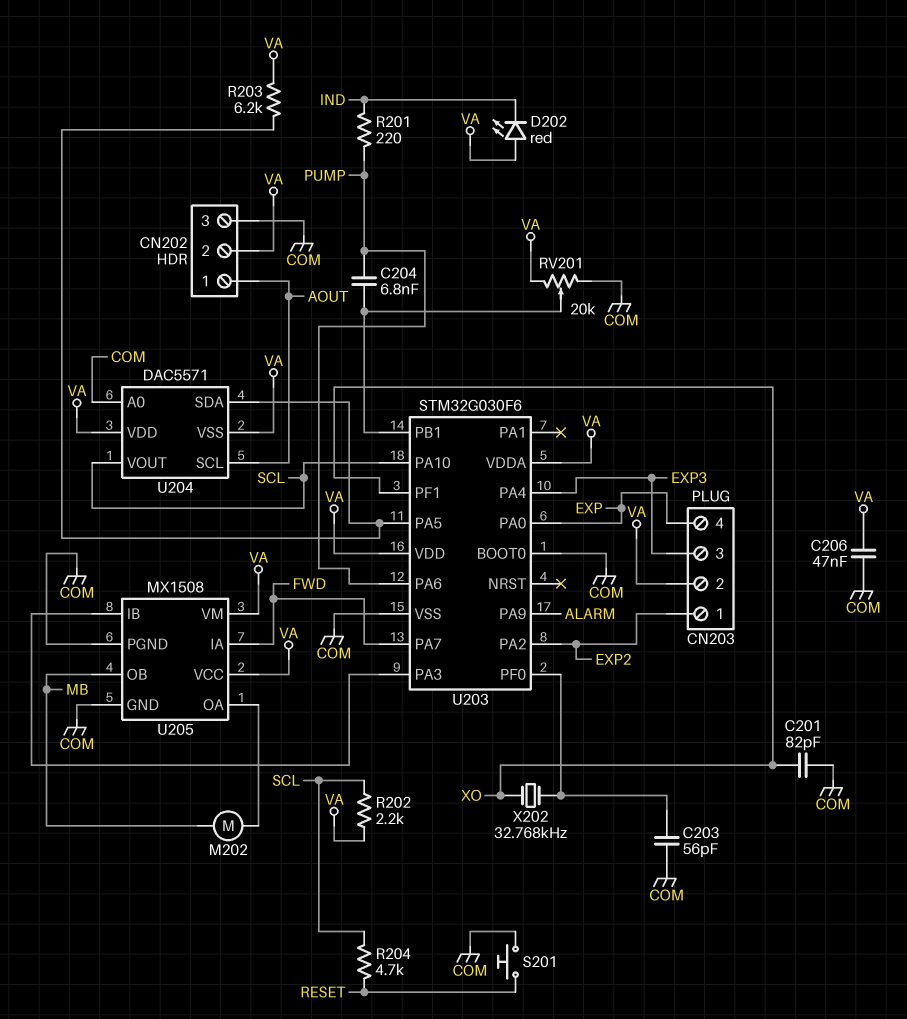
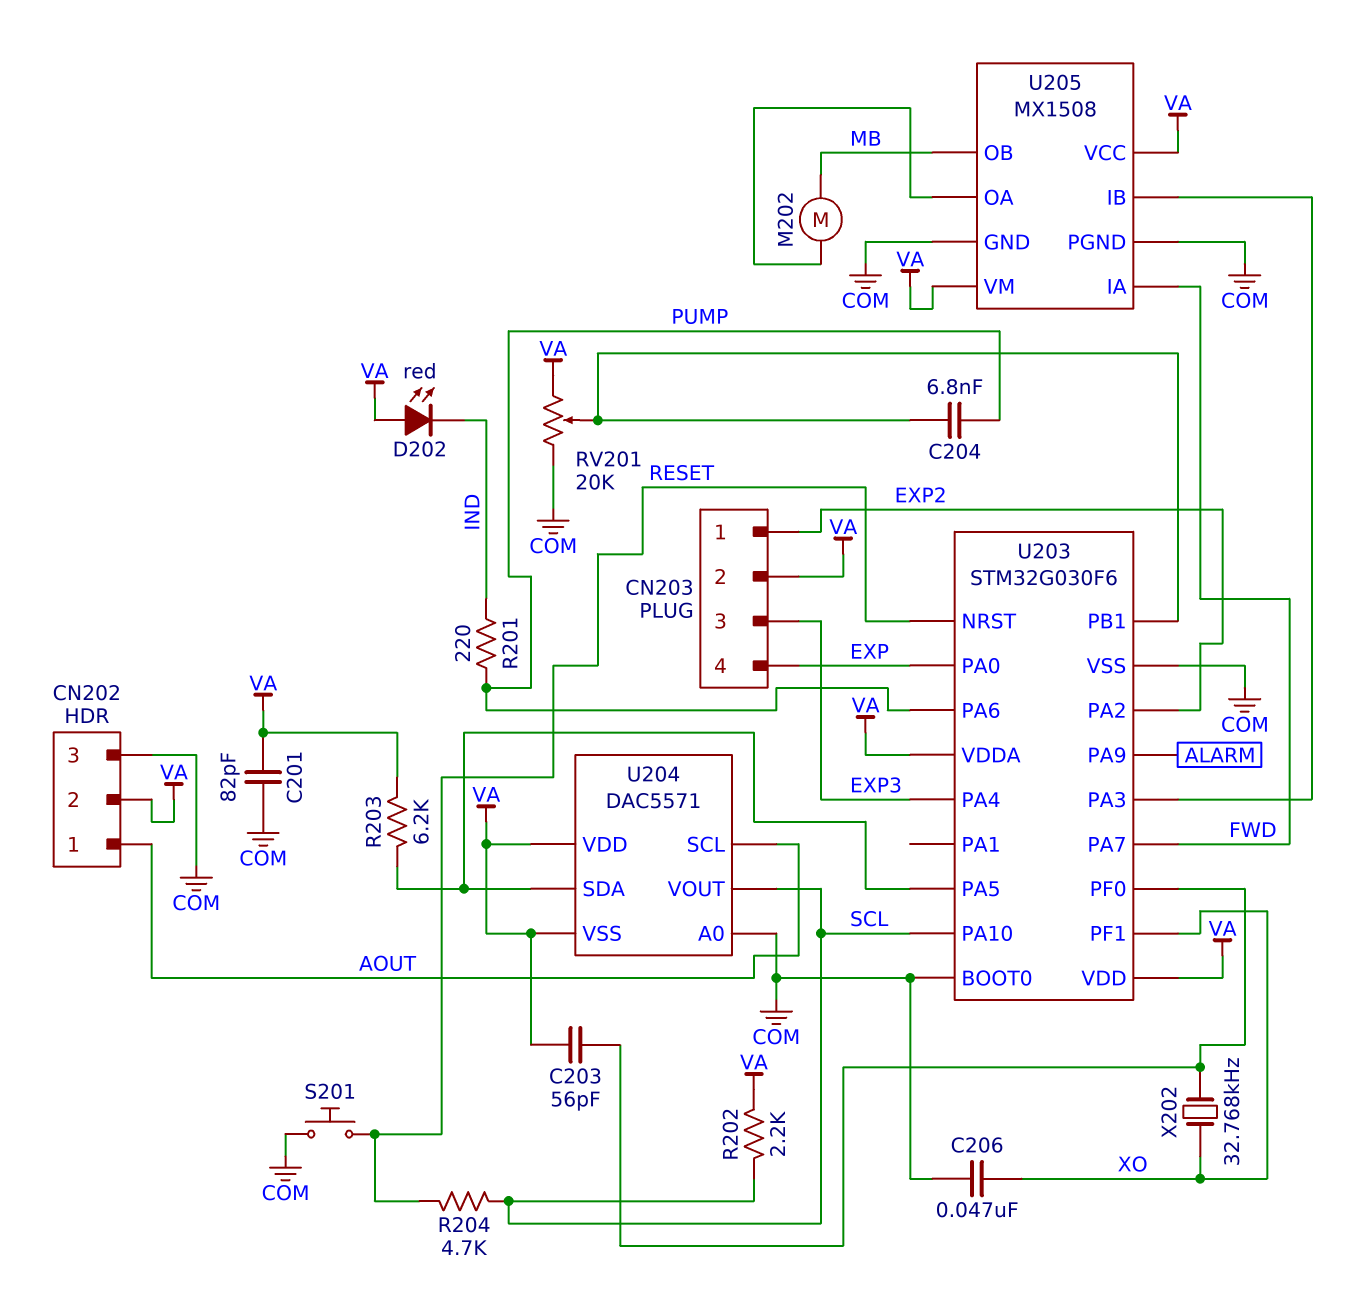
C201: 82pF (COM, XO) -> 82pF (COM, VA)
C203: 56pF (COM, U203/PF0) -> 56pF (U203/PF0, VA)
C206: 47nF (COM, VA) -> 47nF (COM, XO)
U203 pin NRST: none -> RESET

